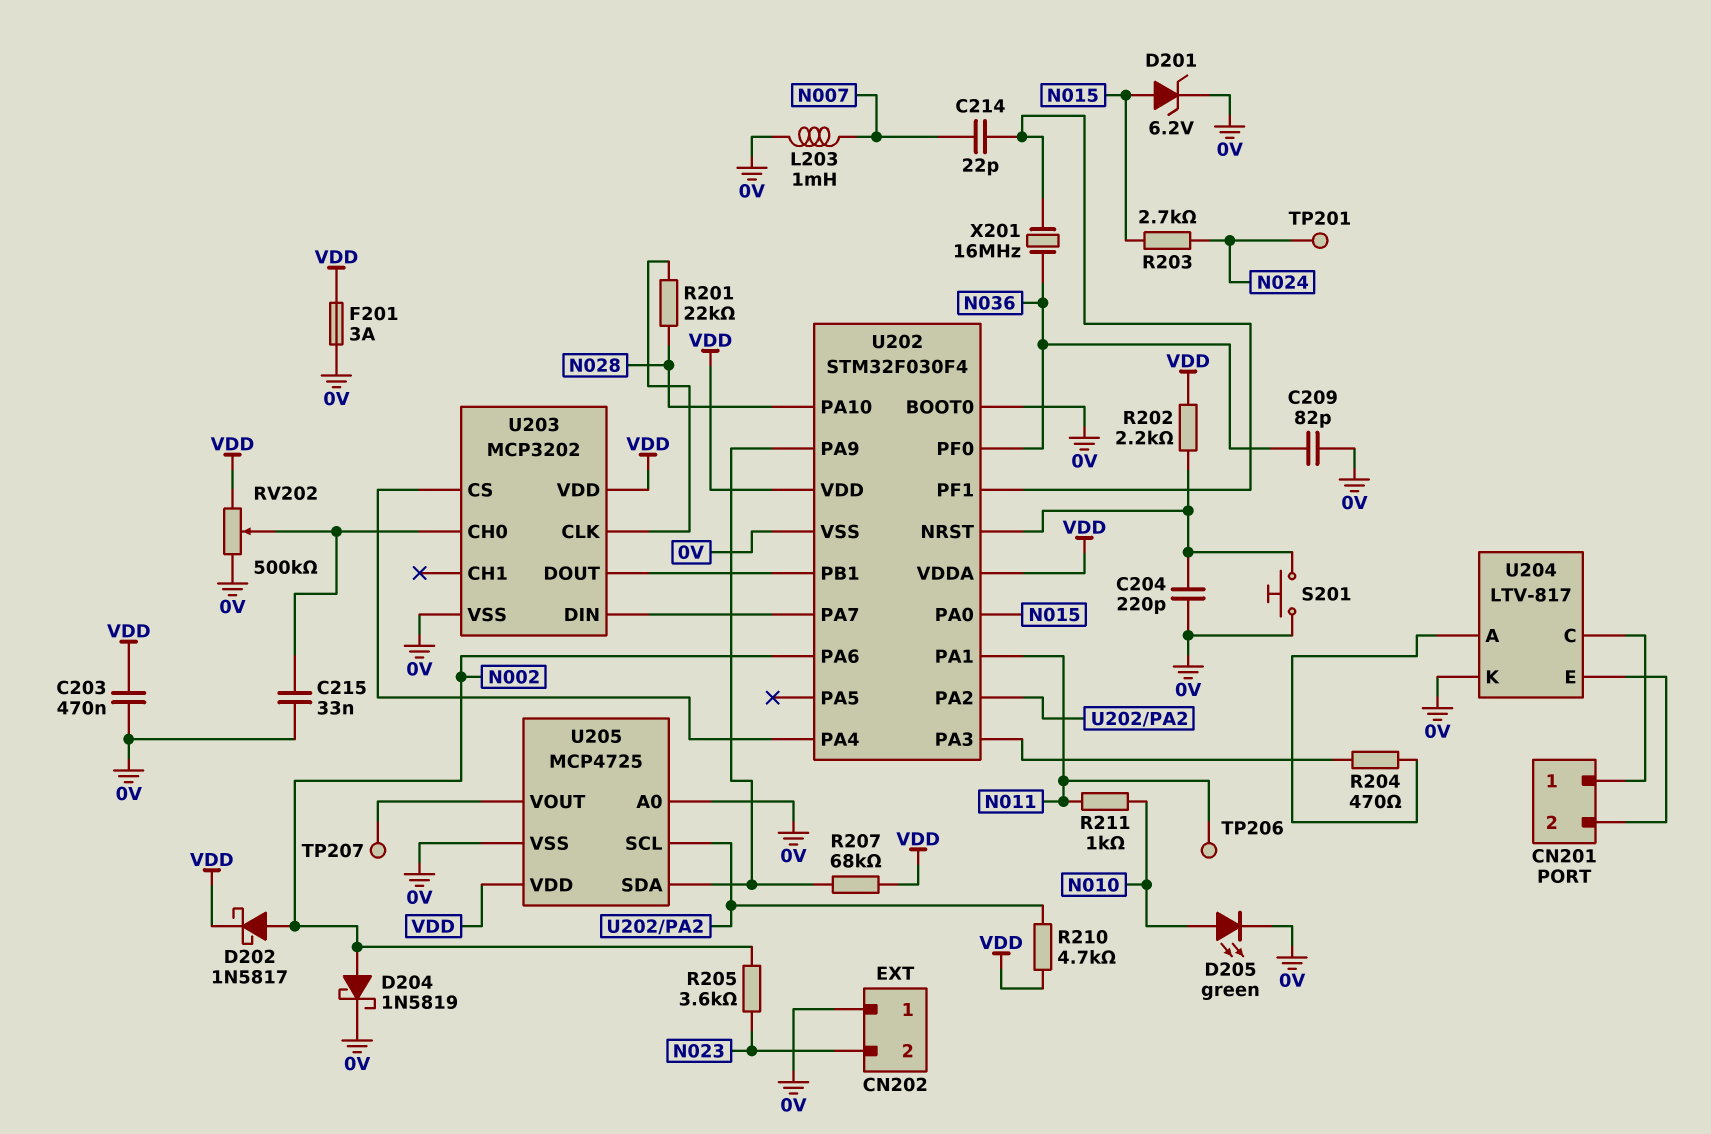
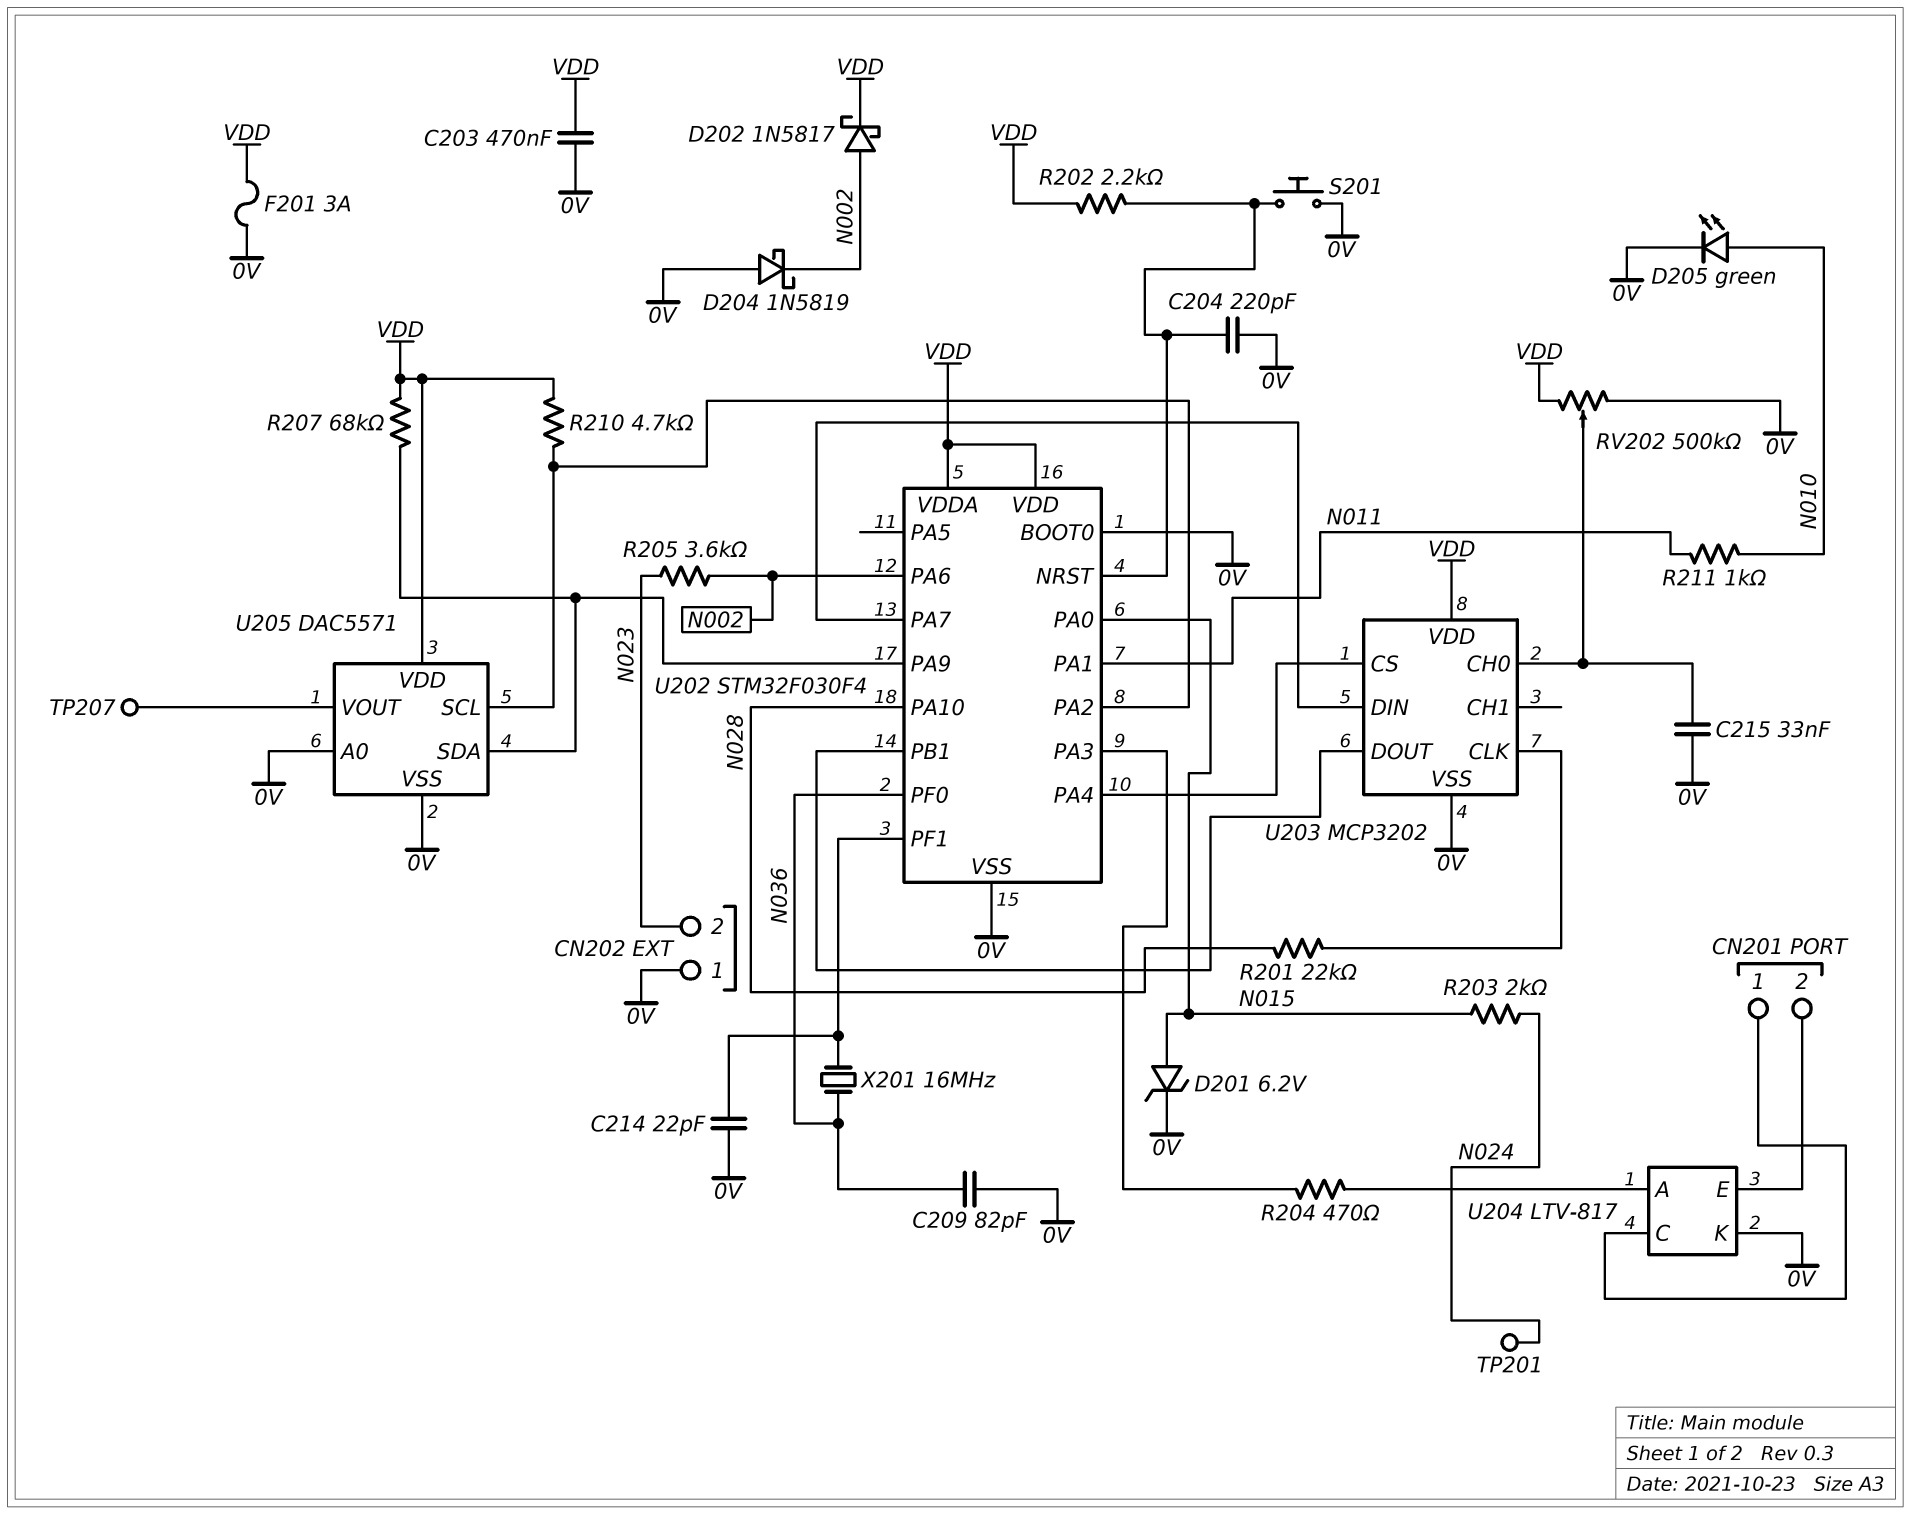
C214: 22pF (N007, U202/PF1) -> 22pF (0V, U202/PF1)
D204: schottky 1N5819 (A N002, K 0V) -> schottky 1N5819 (A 0V, K N002)
L203: 1mH (0V, N007) -> none
R203: 2.7k (N015, N024) -> 2k (N015, N024)
TP206: test point (N011) -> none
U205: MCP4725 -> DAC5571

